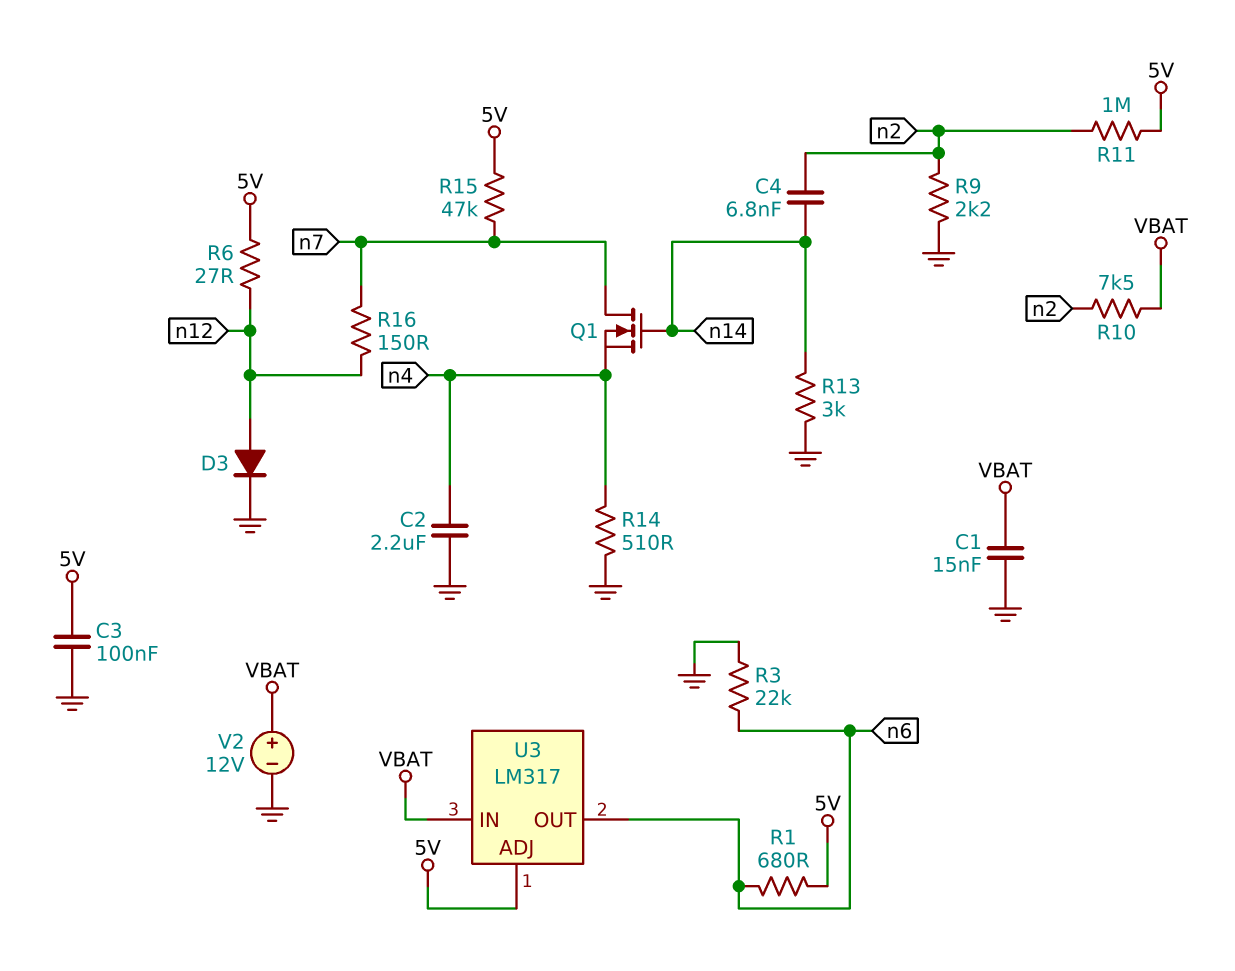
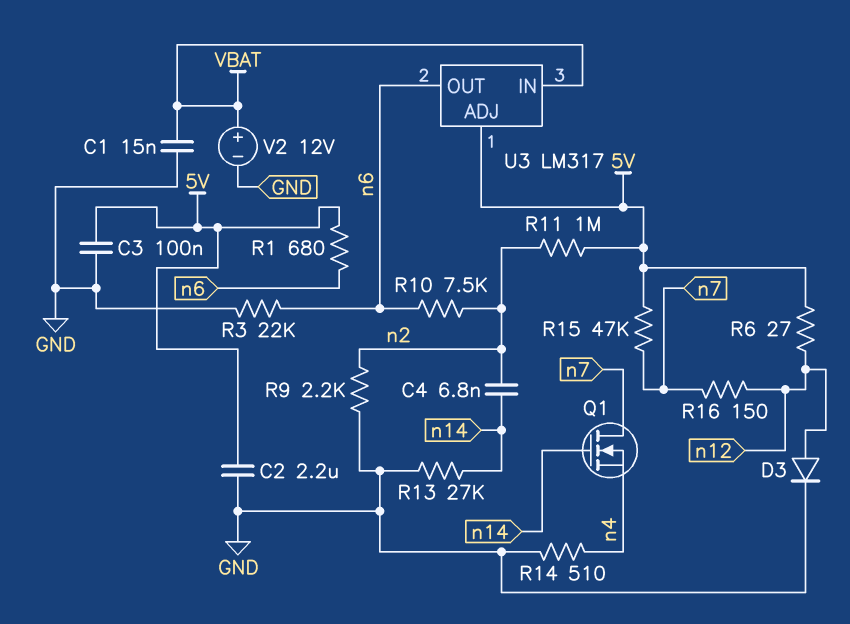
C2: 2.2uF (GND, n4) -> 2.2uF (5V, GND)
R10: 7.5k (VBAT, n2) -> 7.5k (n2, n6)
R13: 3k (GND, n14) -> 27k (GND, n14)

